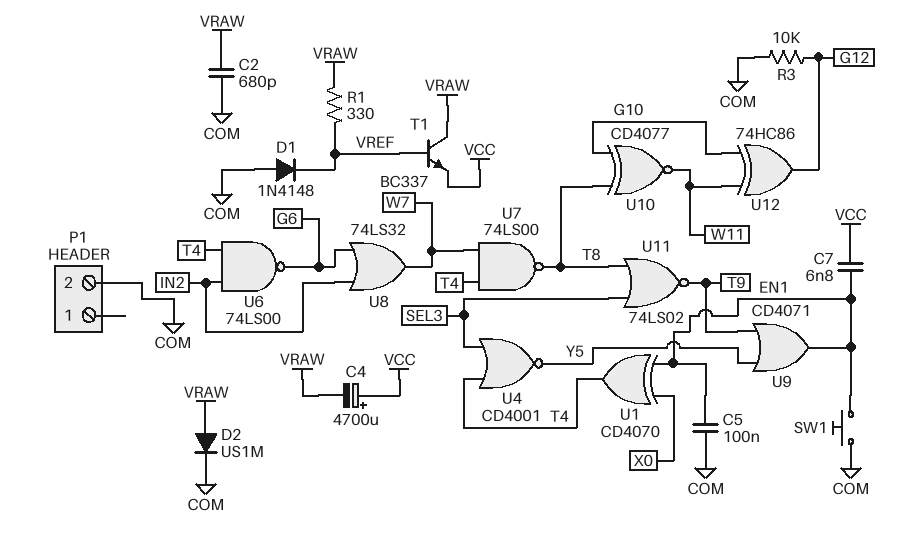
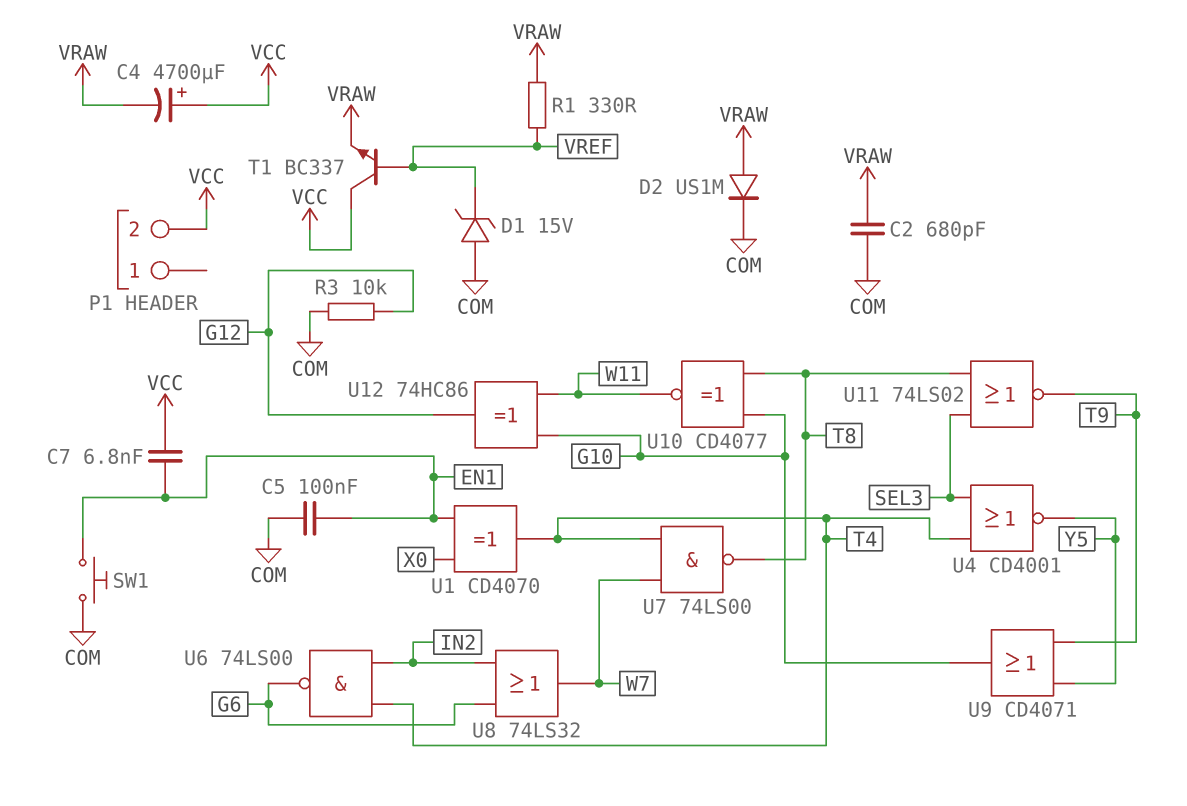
D1: diode 1N4148 (A COM, K VREF) -> zener 15V (A COM, K VREF)
P1 pin 2: COM -> VCC
T1: NPN BC337 (B VREF, C VRAW, E VCC) -> NPN BC337 (B VREF, C VCC, E VRAW)
U9: OR CD4071 (in T9, in Y5, out EN1) -> OR CD4071 (in T9, in Y5, out G10)

